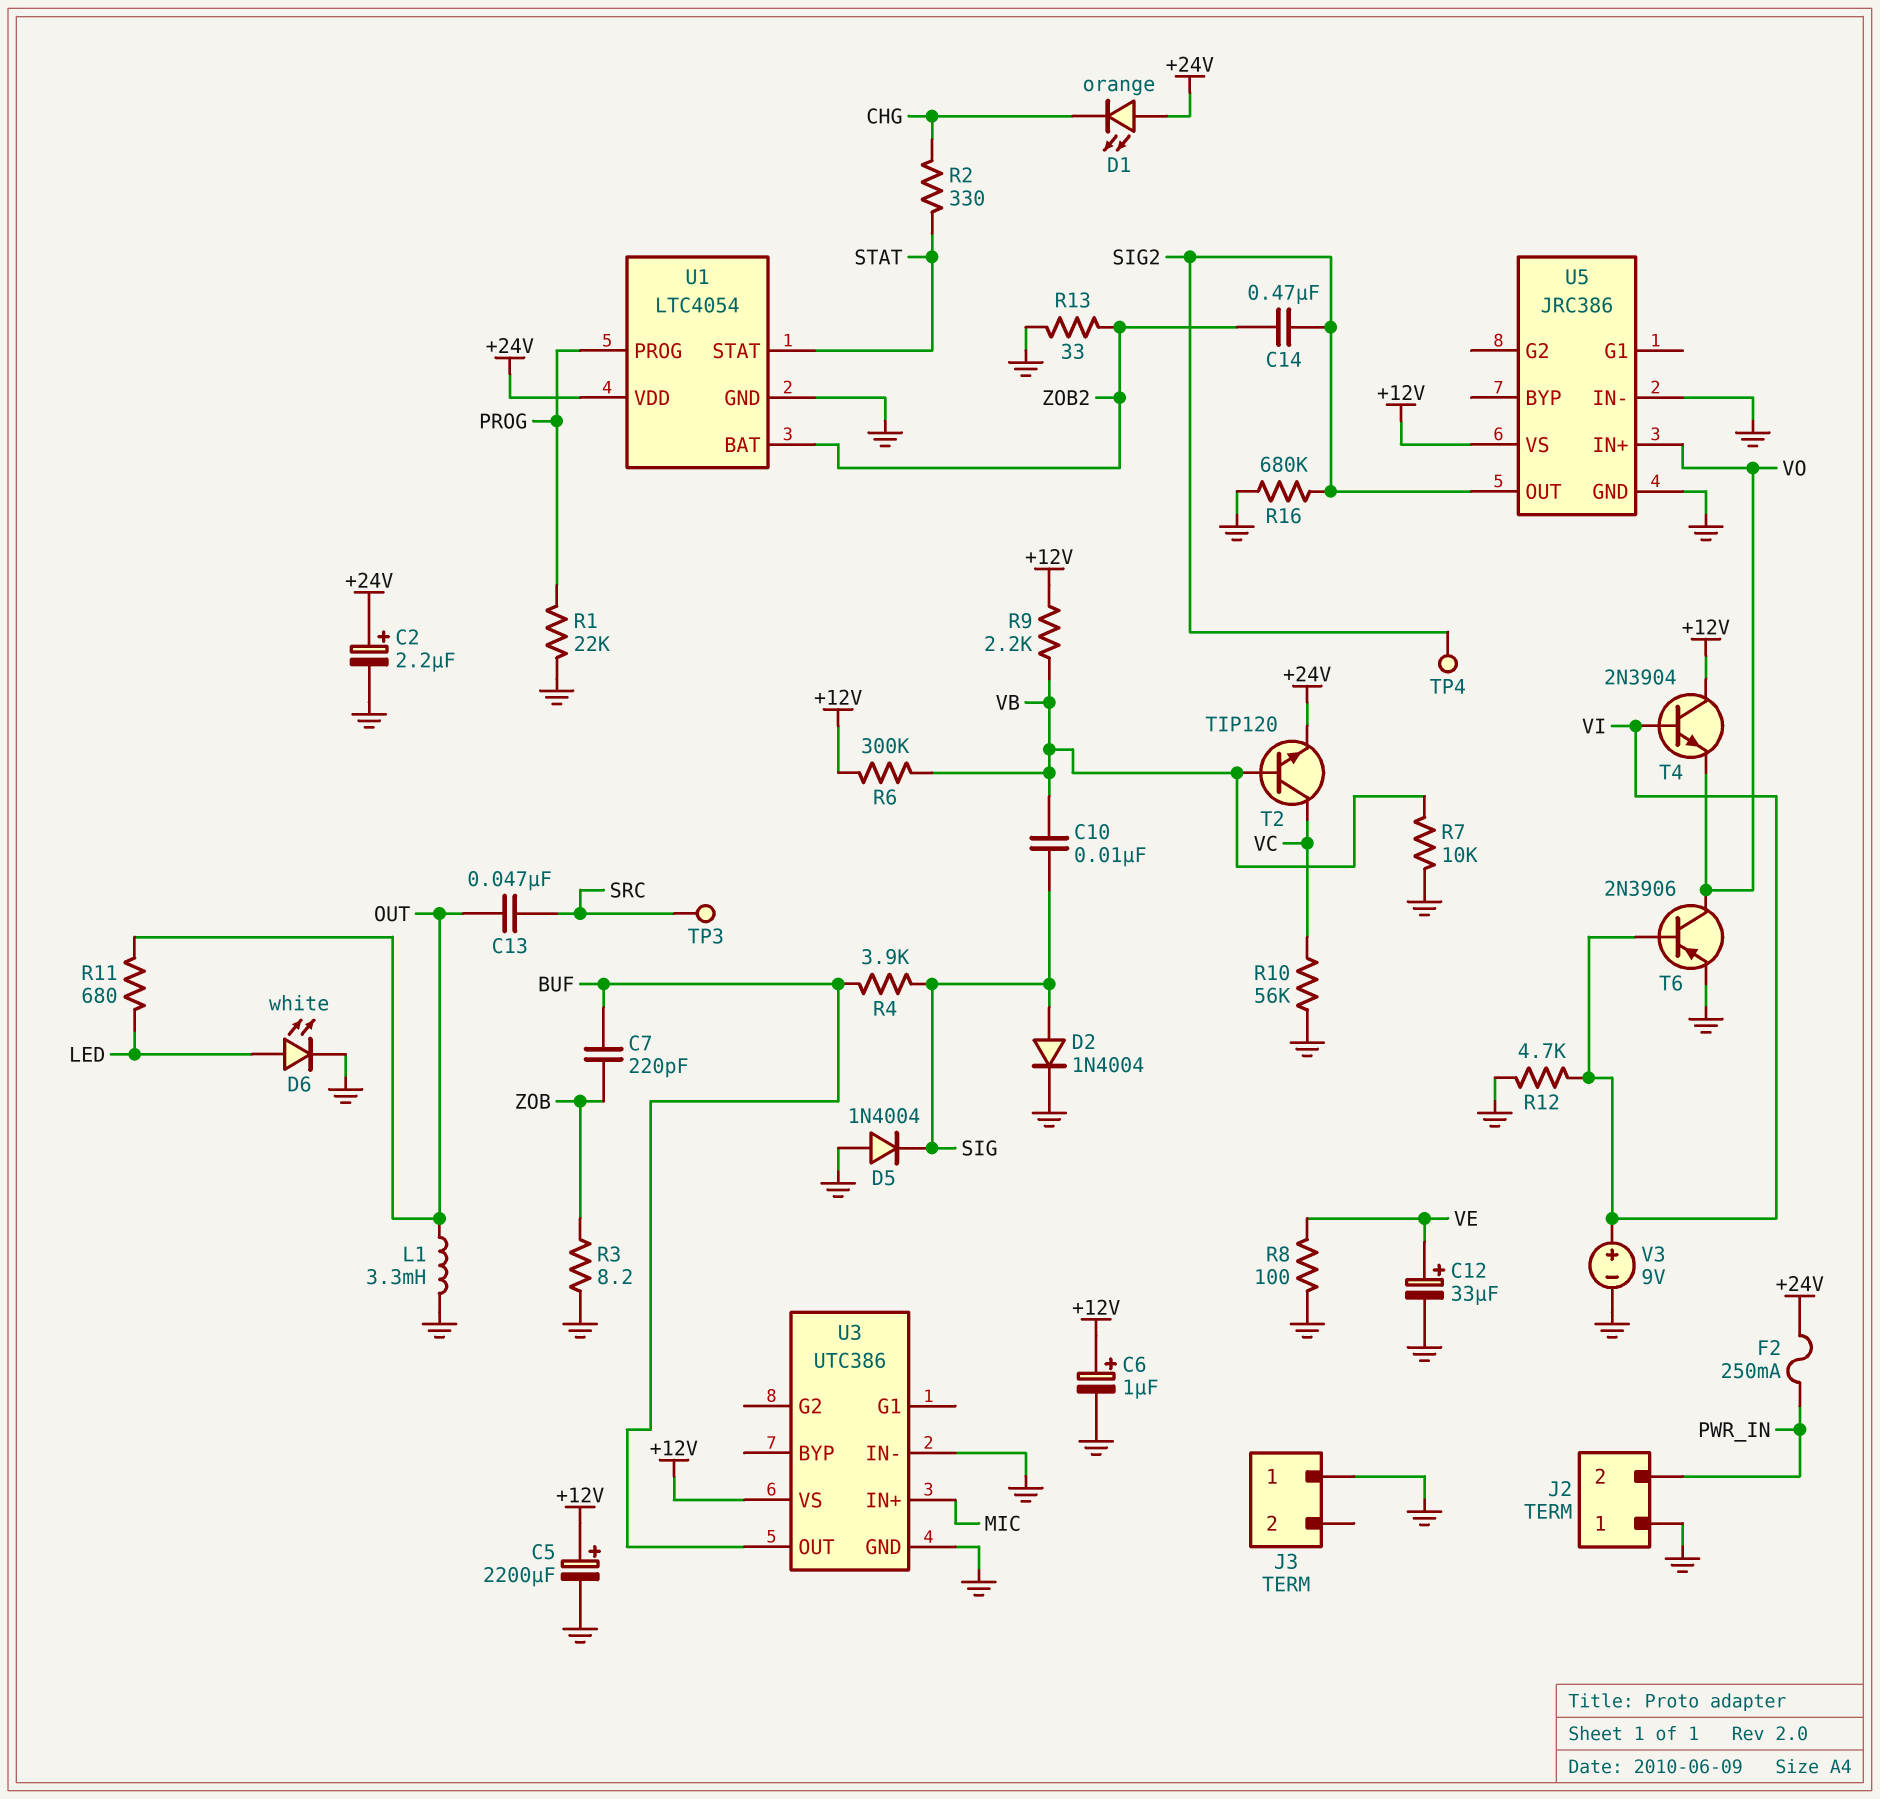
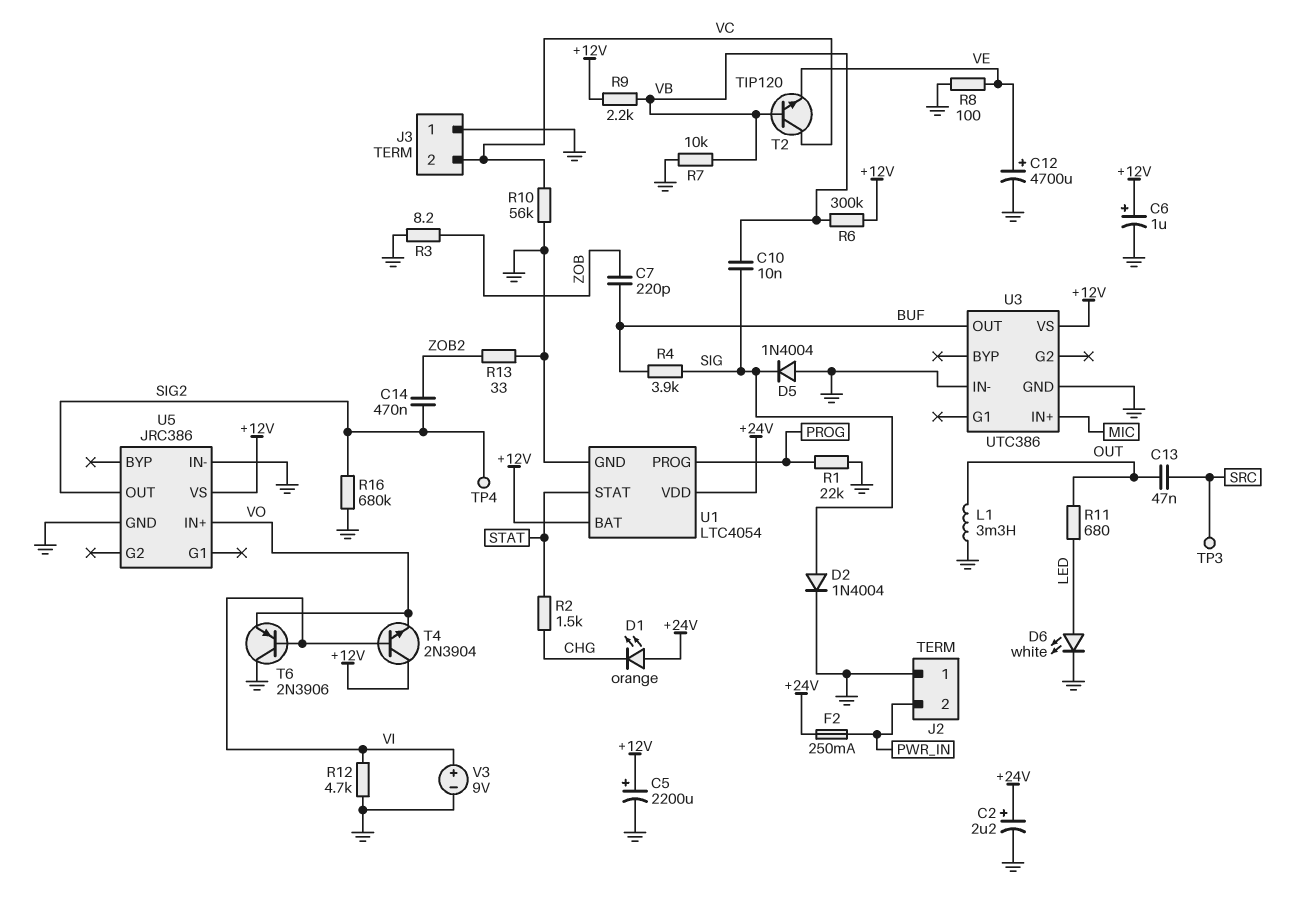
C12: 33uF (plus VE, minus GND) -> 4700uF (plus VE, minus GND)
J3 pin 2: none -> VC
R2: 330 (CHG, STAT) -> 1.5k (CHG, STAT)
T2: NPN TIP120 (B VB, C VC, E +24V) -> NPN TIP120 (B VB, C VC, E VE)
T6: PNP 2N3906 (B VI, C VO, E GND) -> PNP 2N3906 (B VI, C GND, E VO)
U1 pin BAT: ZOB2 -> +12V

